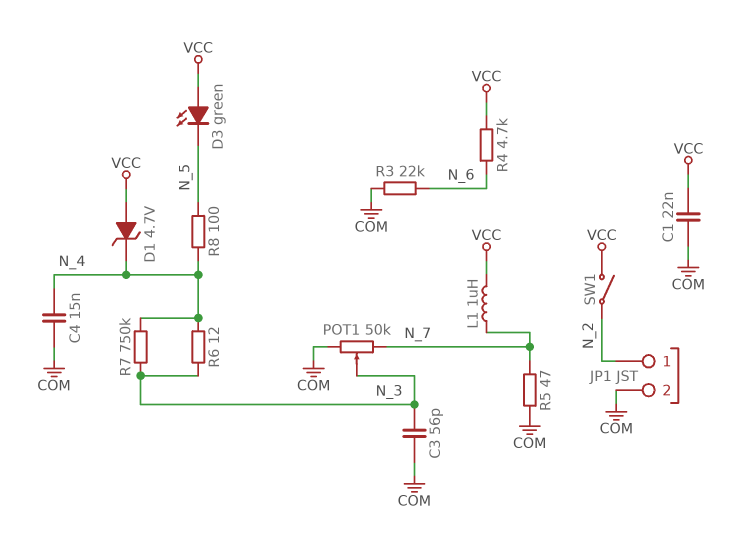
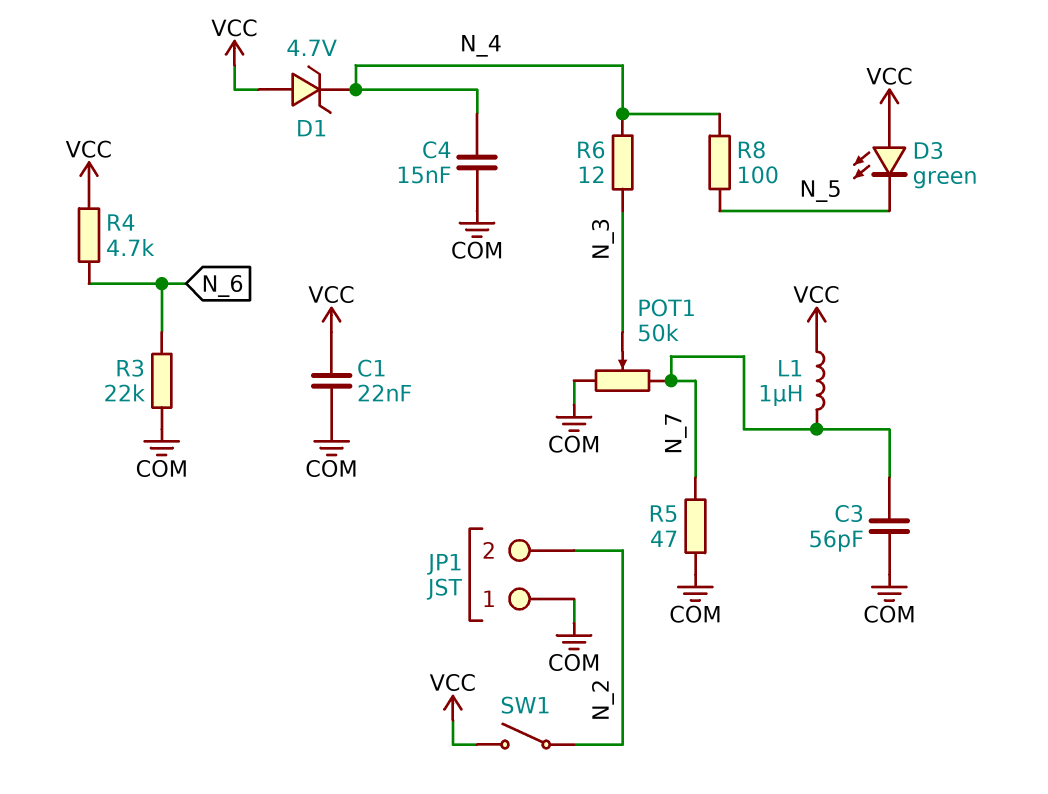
C3: 56pF (COM, N_3) -> 56pF (COM, N_7)
JP1 pin 1: N_2 -> COM
JP1 pin 2: COM -> N_2
R7: 750k (N_3, N_4) -> none

